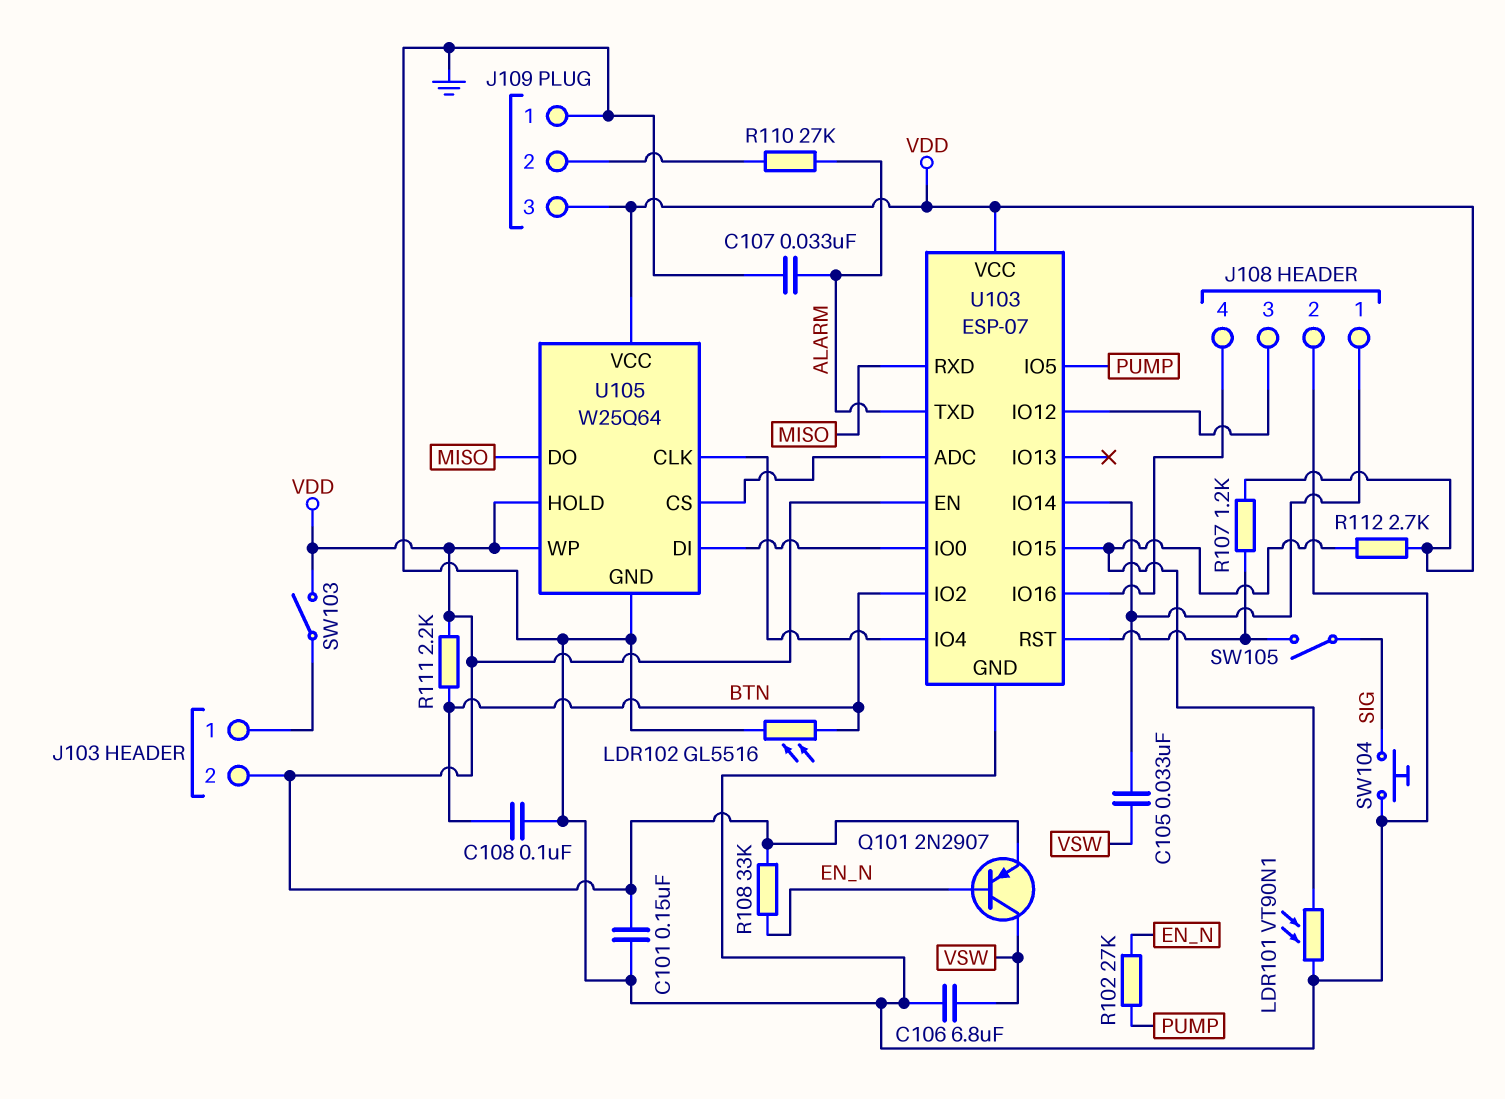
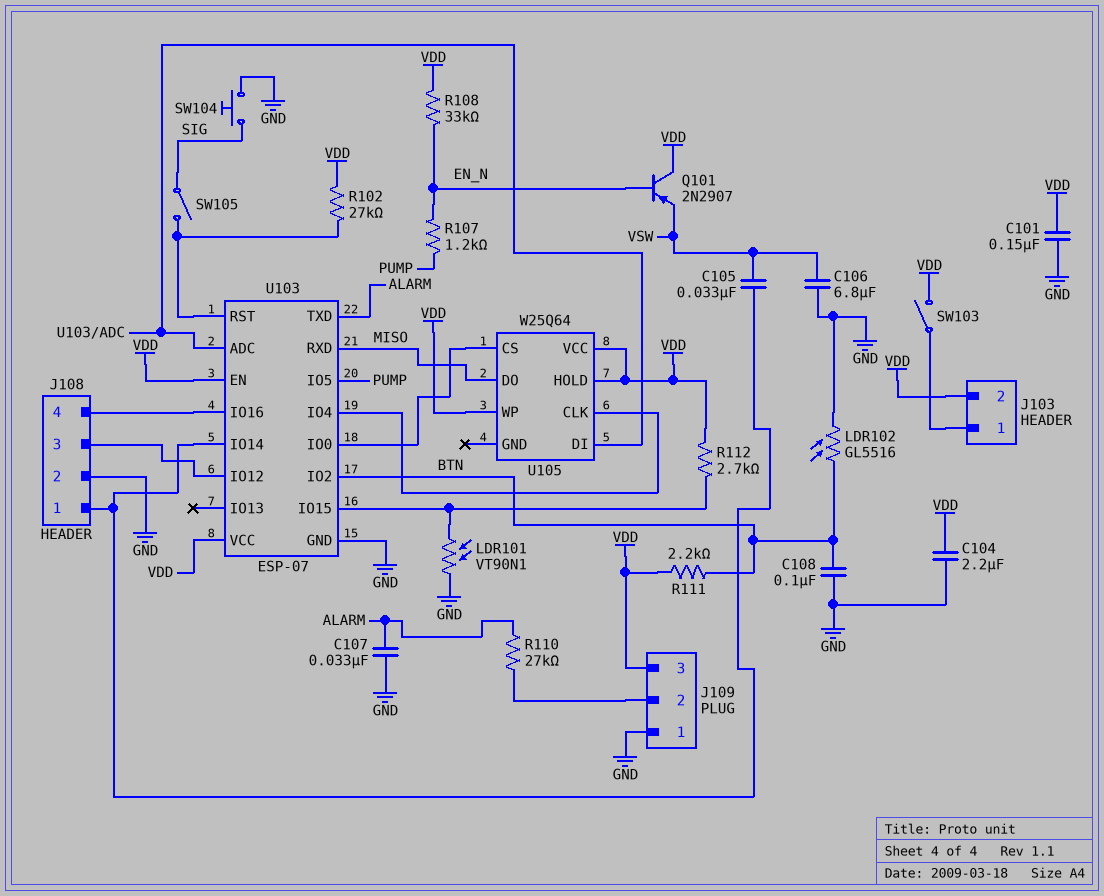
C104: none -> 2.2uF (GND, VDD)
Q101: PNP 2N2907 (B EN_N, C VSW, E VDD) -> PNP 2N2907 (B EN_N, C VDD, E VSW)
R102: 27k (EN_N, PUMP) -> 27k (U103/RST, VDD)
R107: 1.2k (U103/RST, VDD) -> 1.2k (EN_N, PUMP)
U105 pin CS: U103/ADC -> U103/IO0
U105 pin DI: U103/IO0 -> U103/ADC
U105 pin GND: GND -> none

